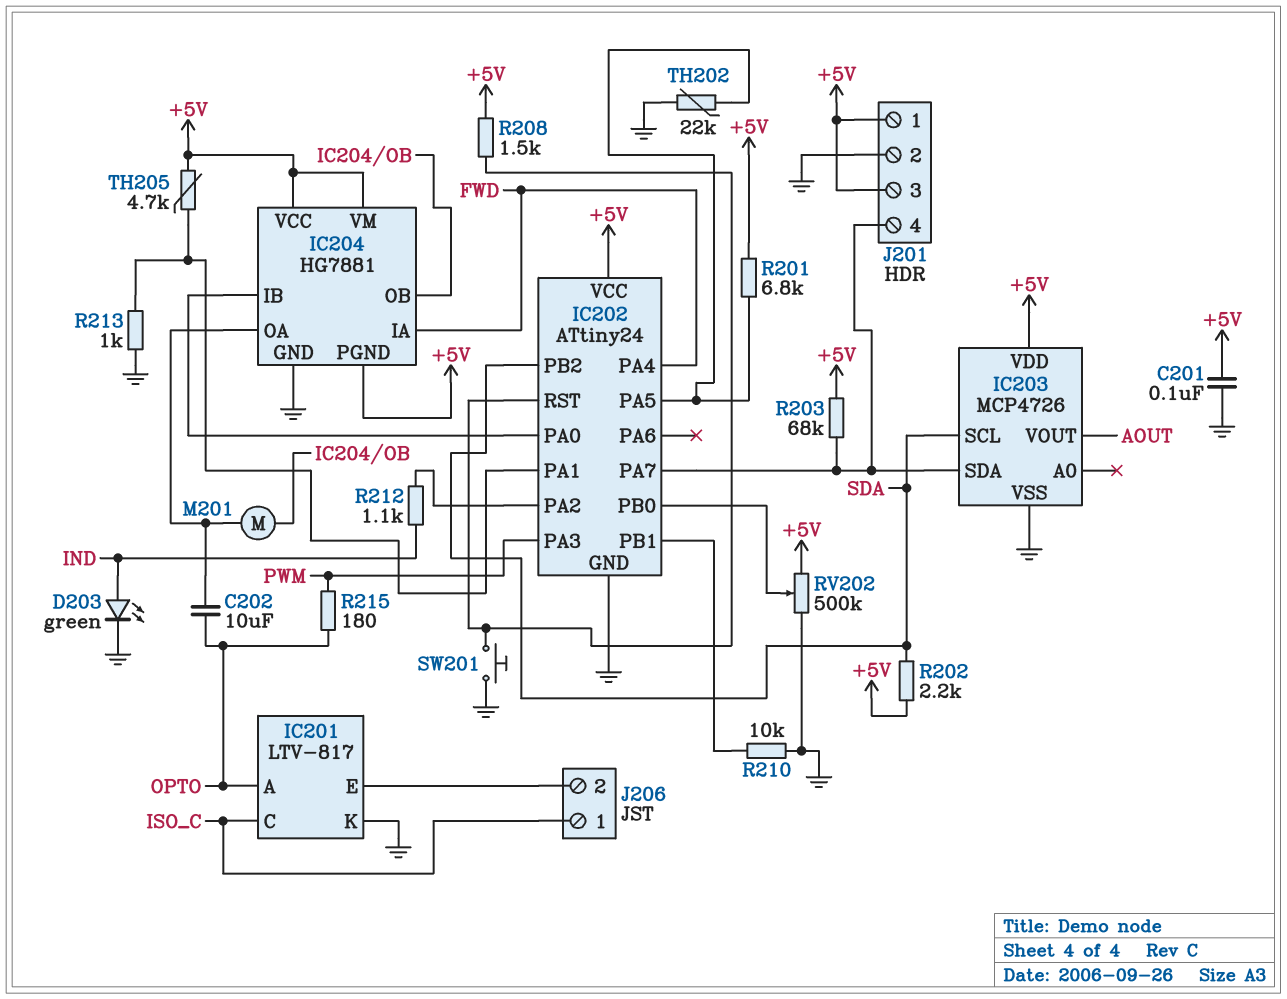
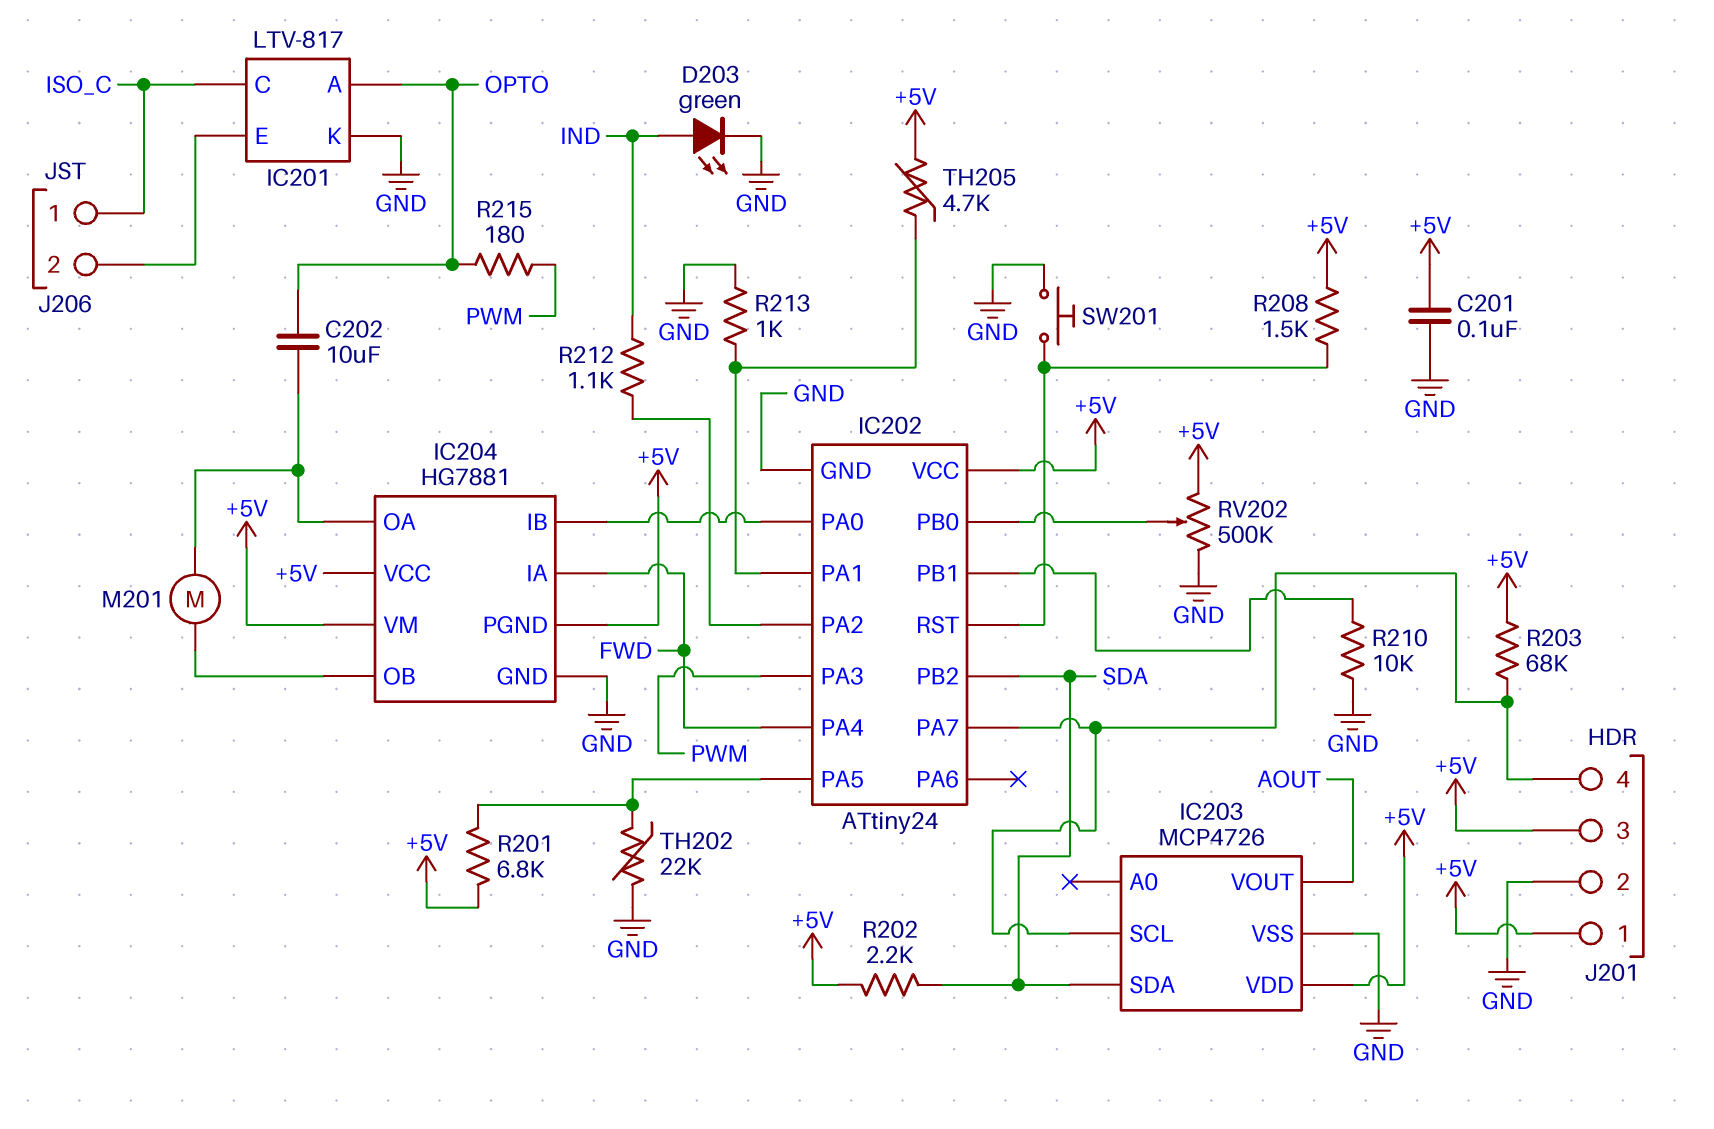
IC203 pin SCL: SDA -> IC202/PA7
IC203 pin SDA: IC202/PA7 -> SDA

